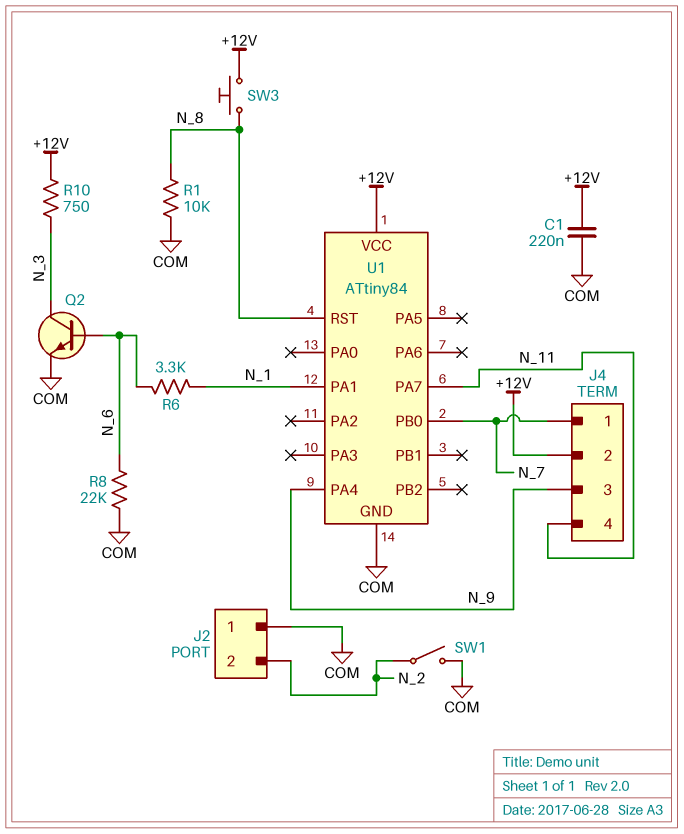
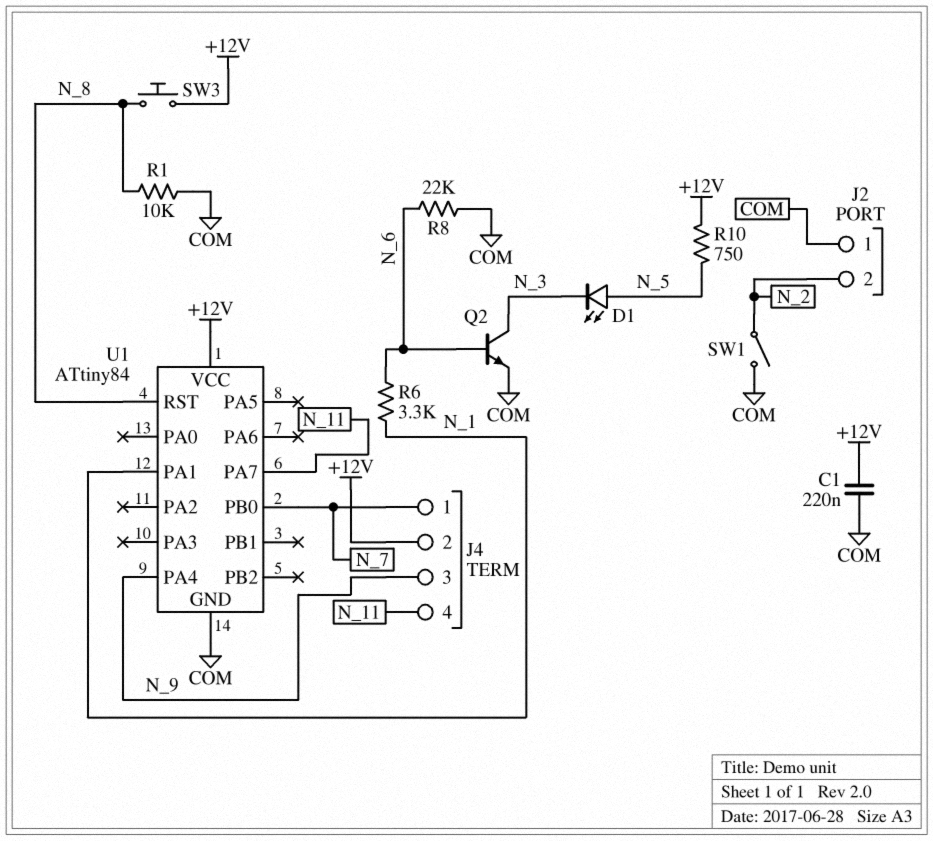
D1: none -> LED (A N_5, K N_3)
R10: 750 (+12V, N_3) -> 750 (+12V, N_5)

